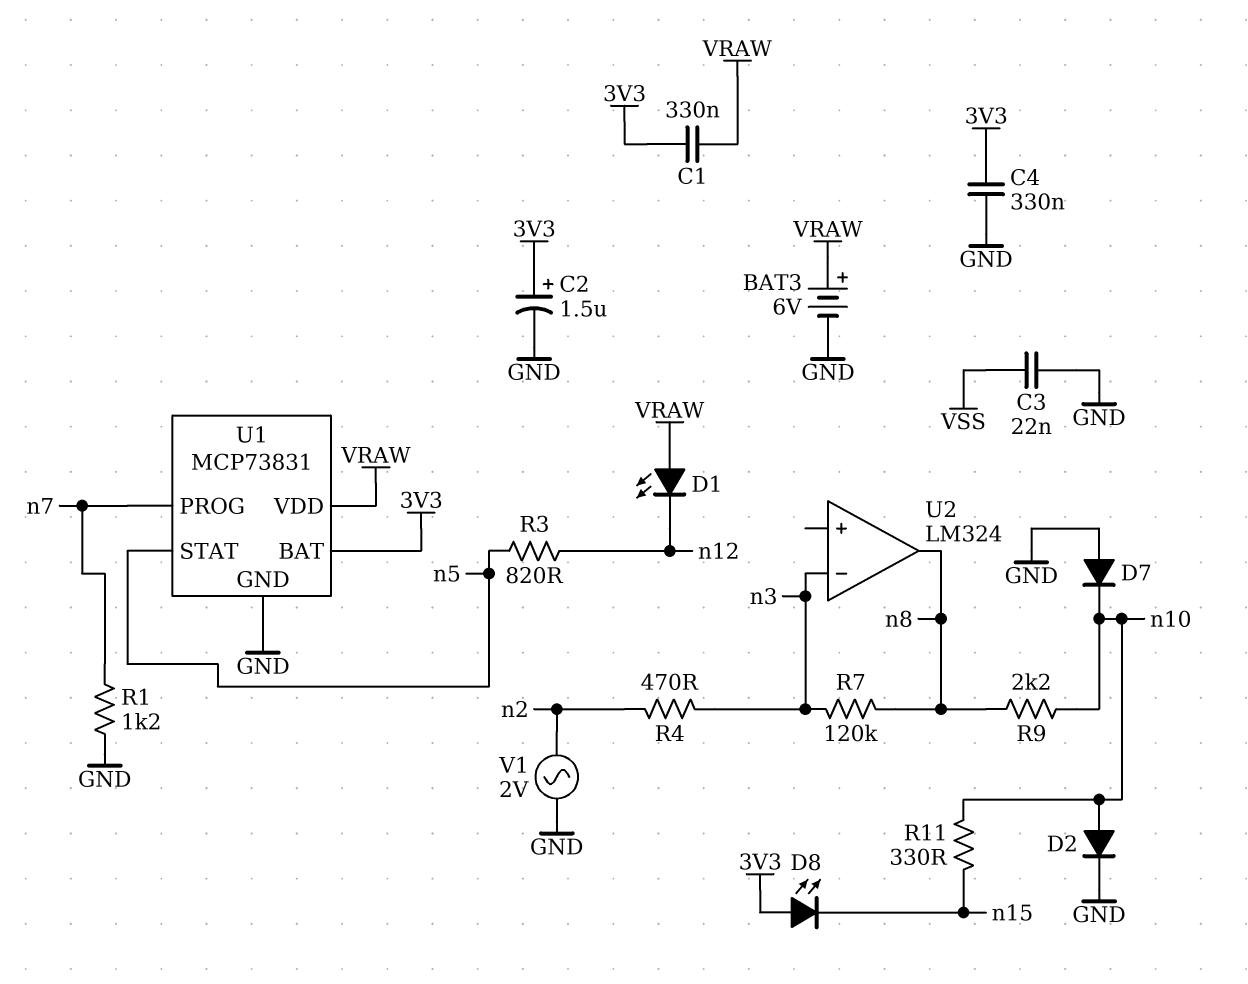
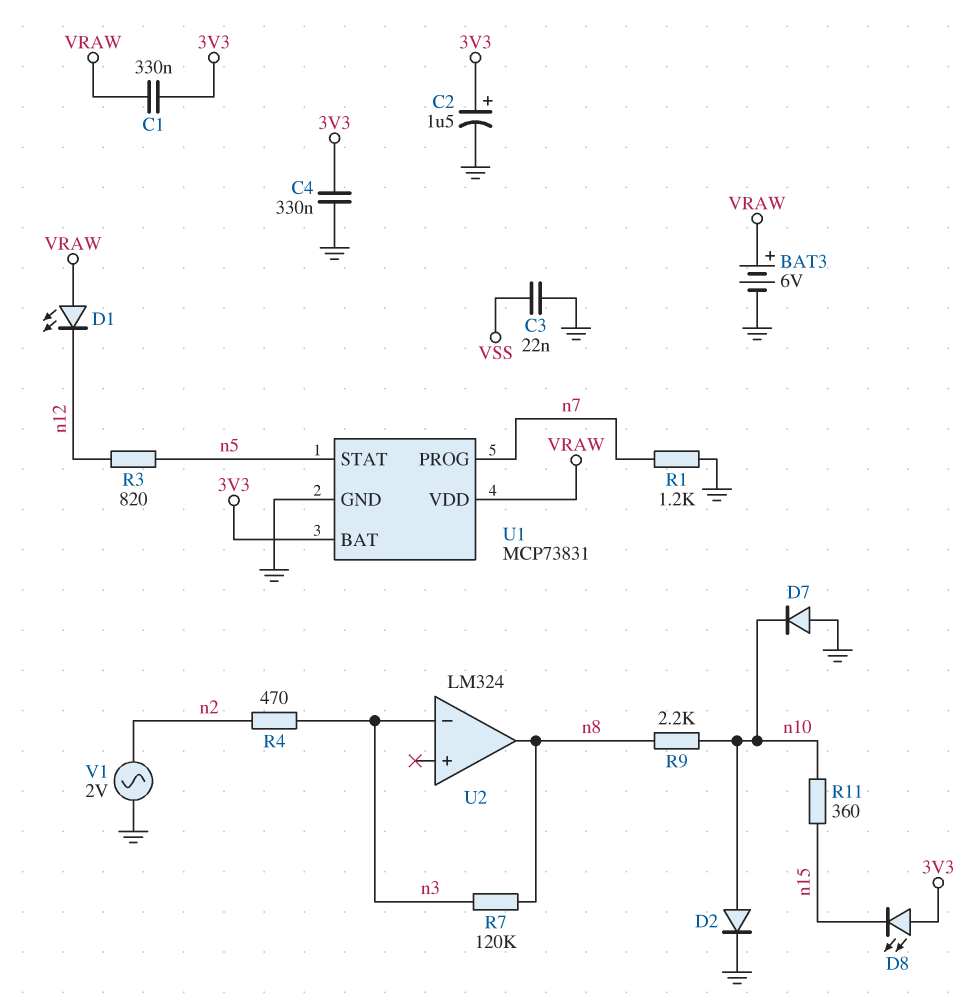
R11: 330 (n10, n15) -> 360 (n10, n15)

